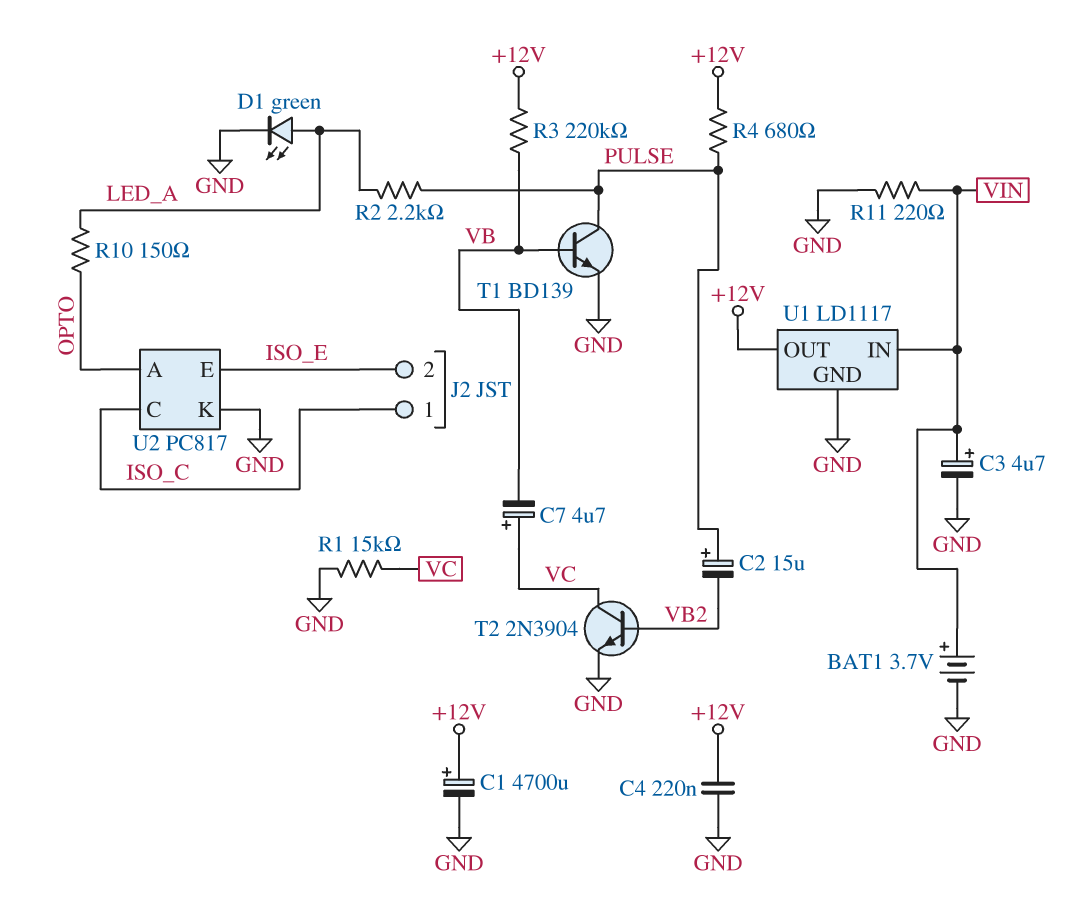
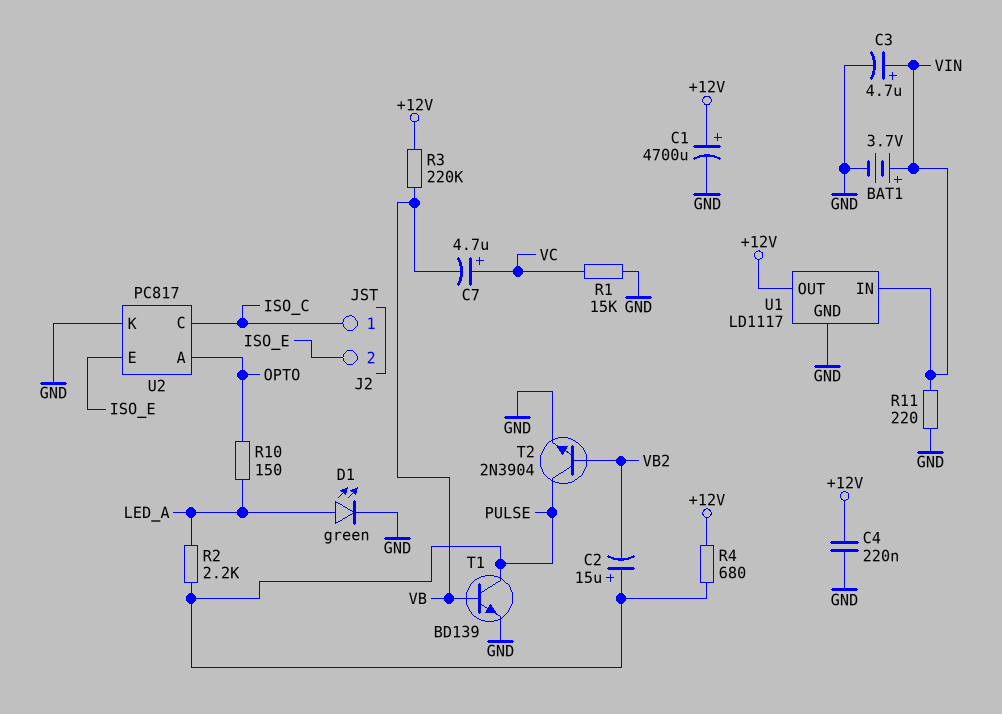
T2: NPN 2N3904 (B VB2, C VC, E GND) -> NPN 2N3904 (B VB2, C PULSE, E GND)

